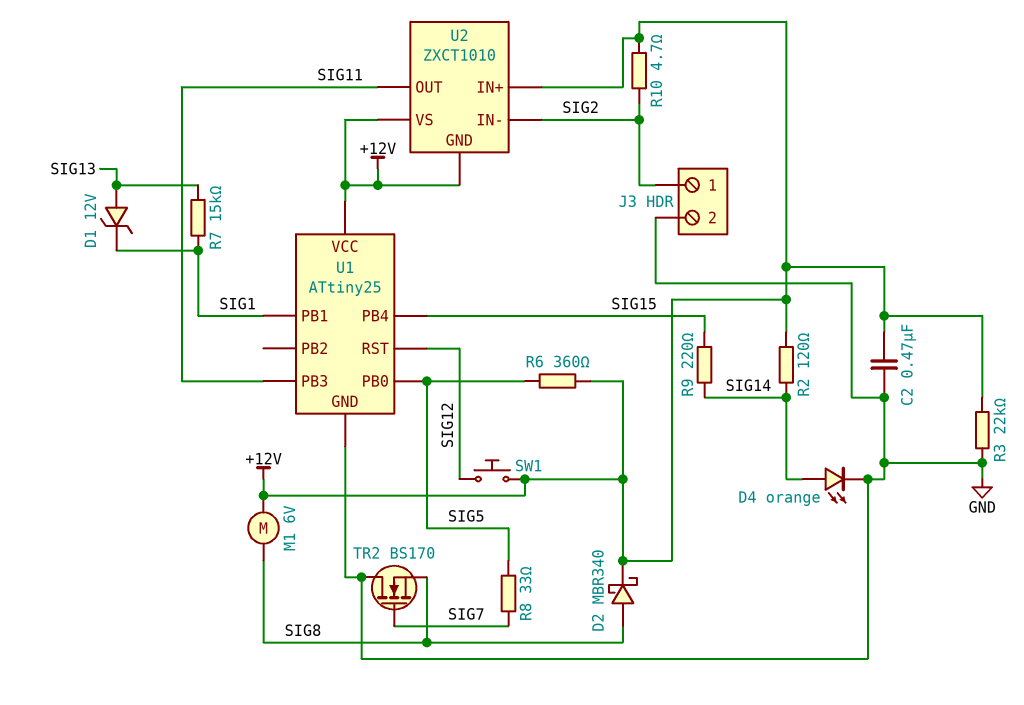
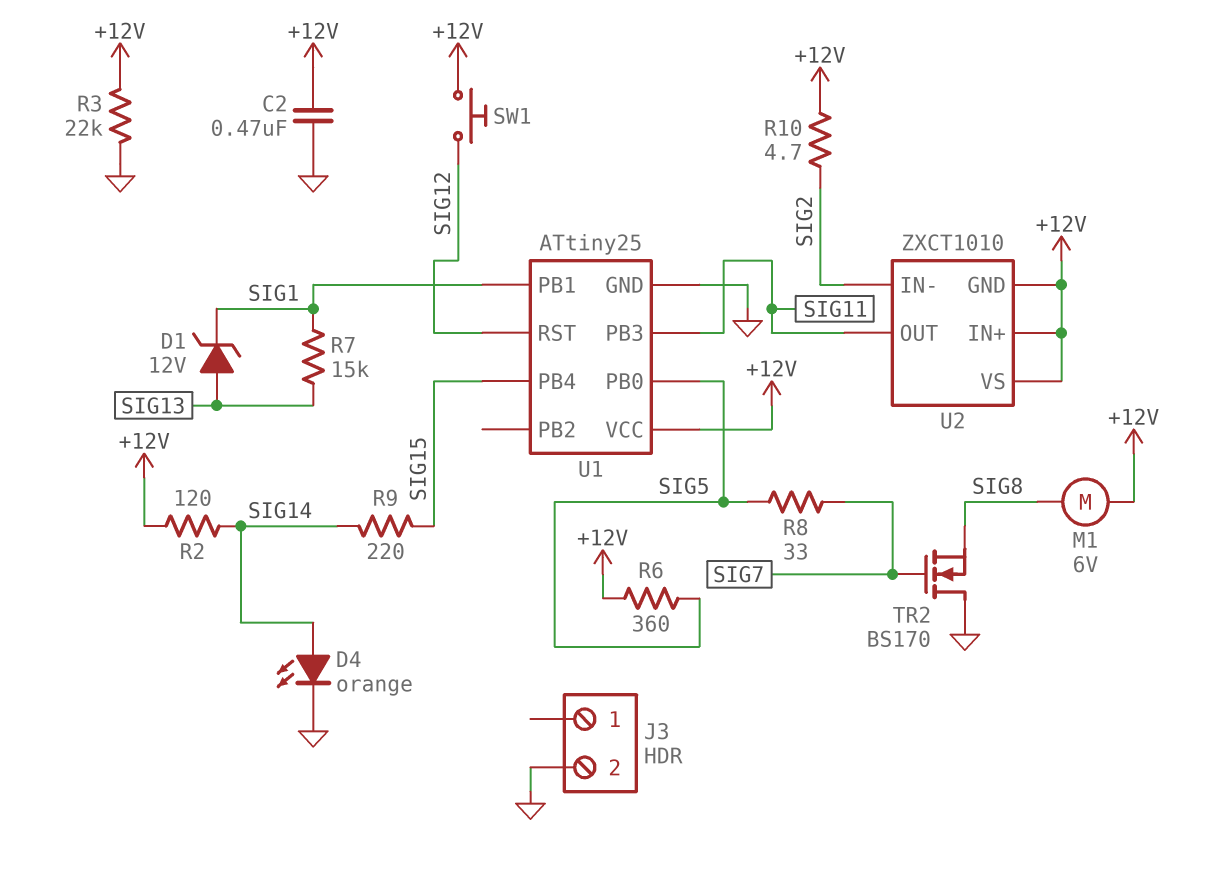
D2: schottky MBR340 (A SIG8, K +12V) -> none
J3 pin 1: SIG2 -> none

